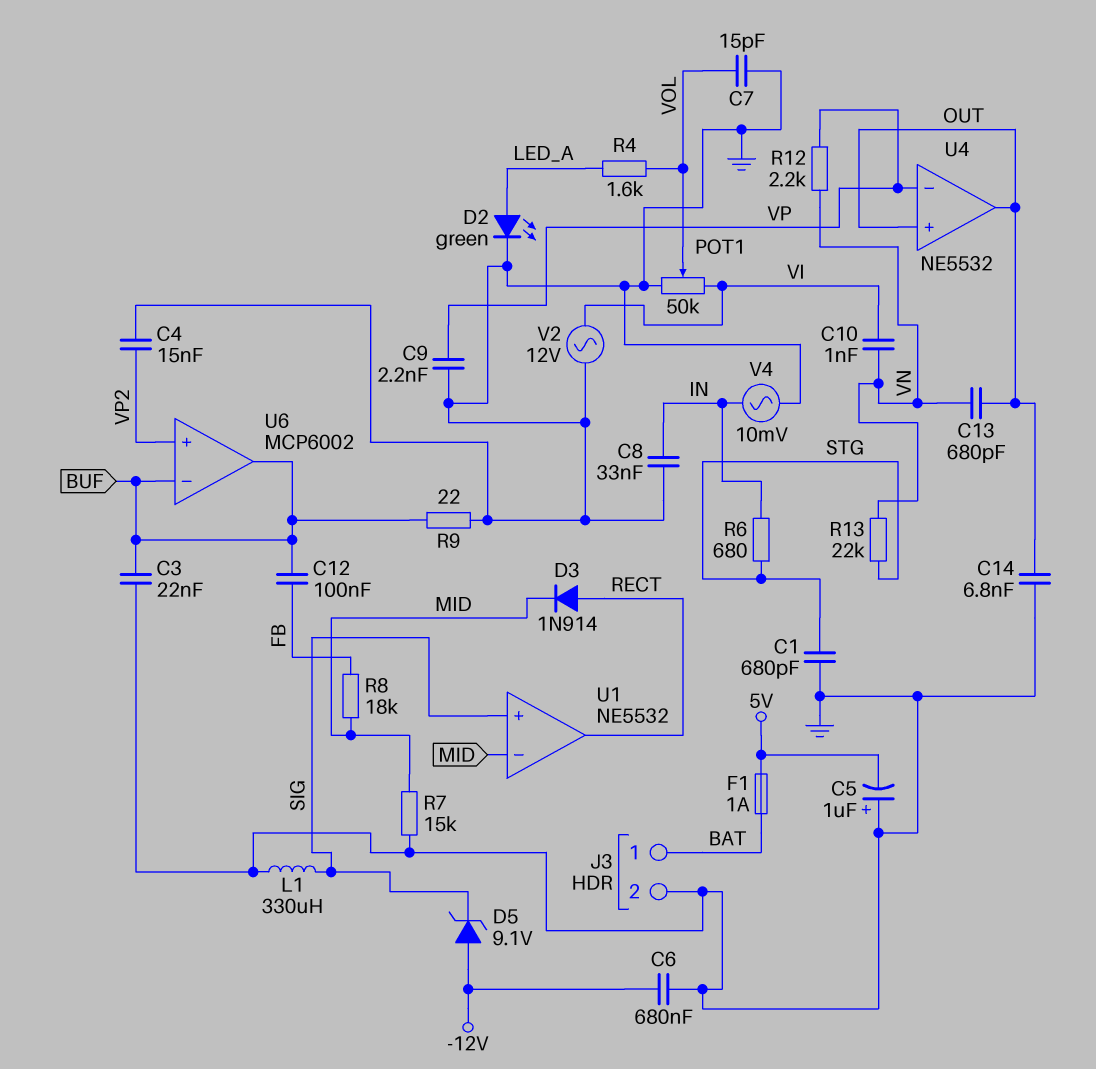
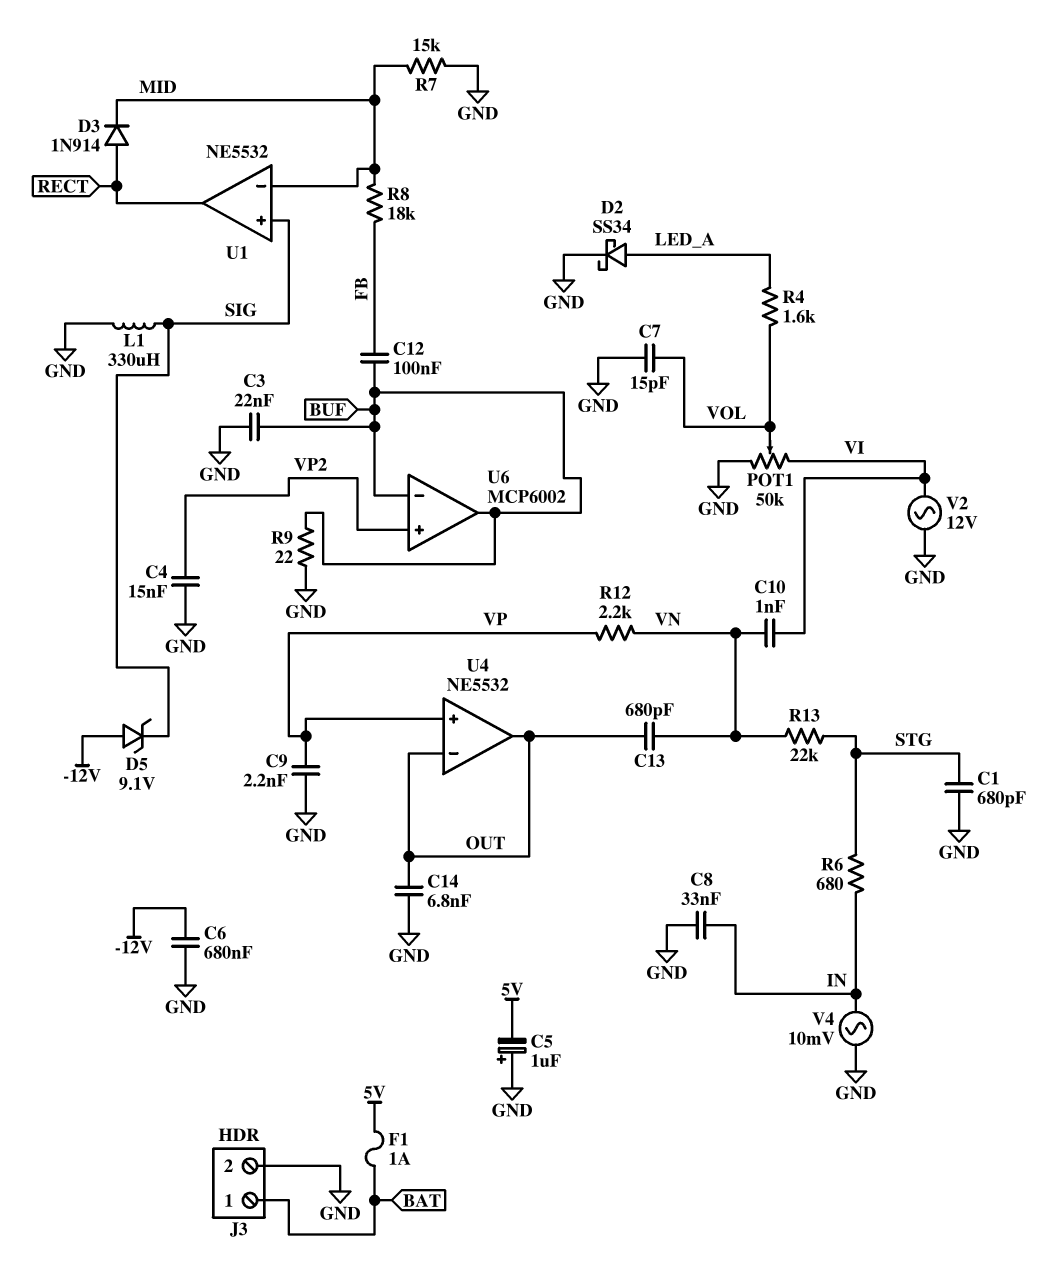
D2: LED green (A LED_A, K GND) -> schottky SS34 (A LED_A, K GND)
U4 pin in+: OUT -> VP
U4 pin in-: VP -> OUT

